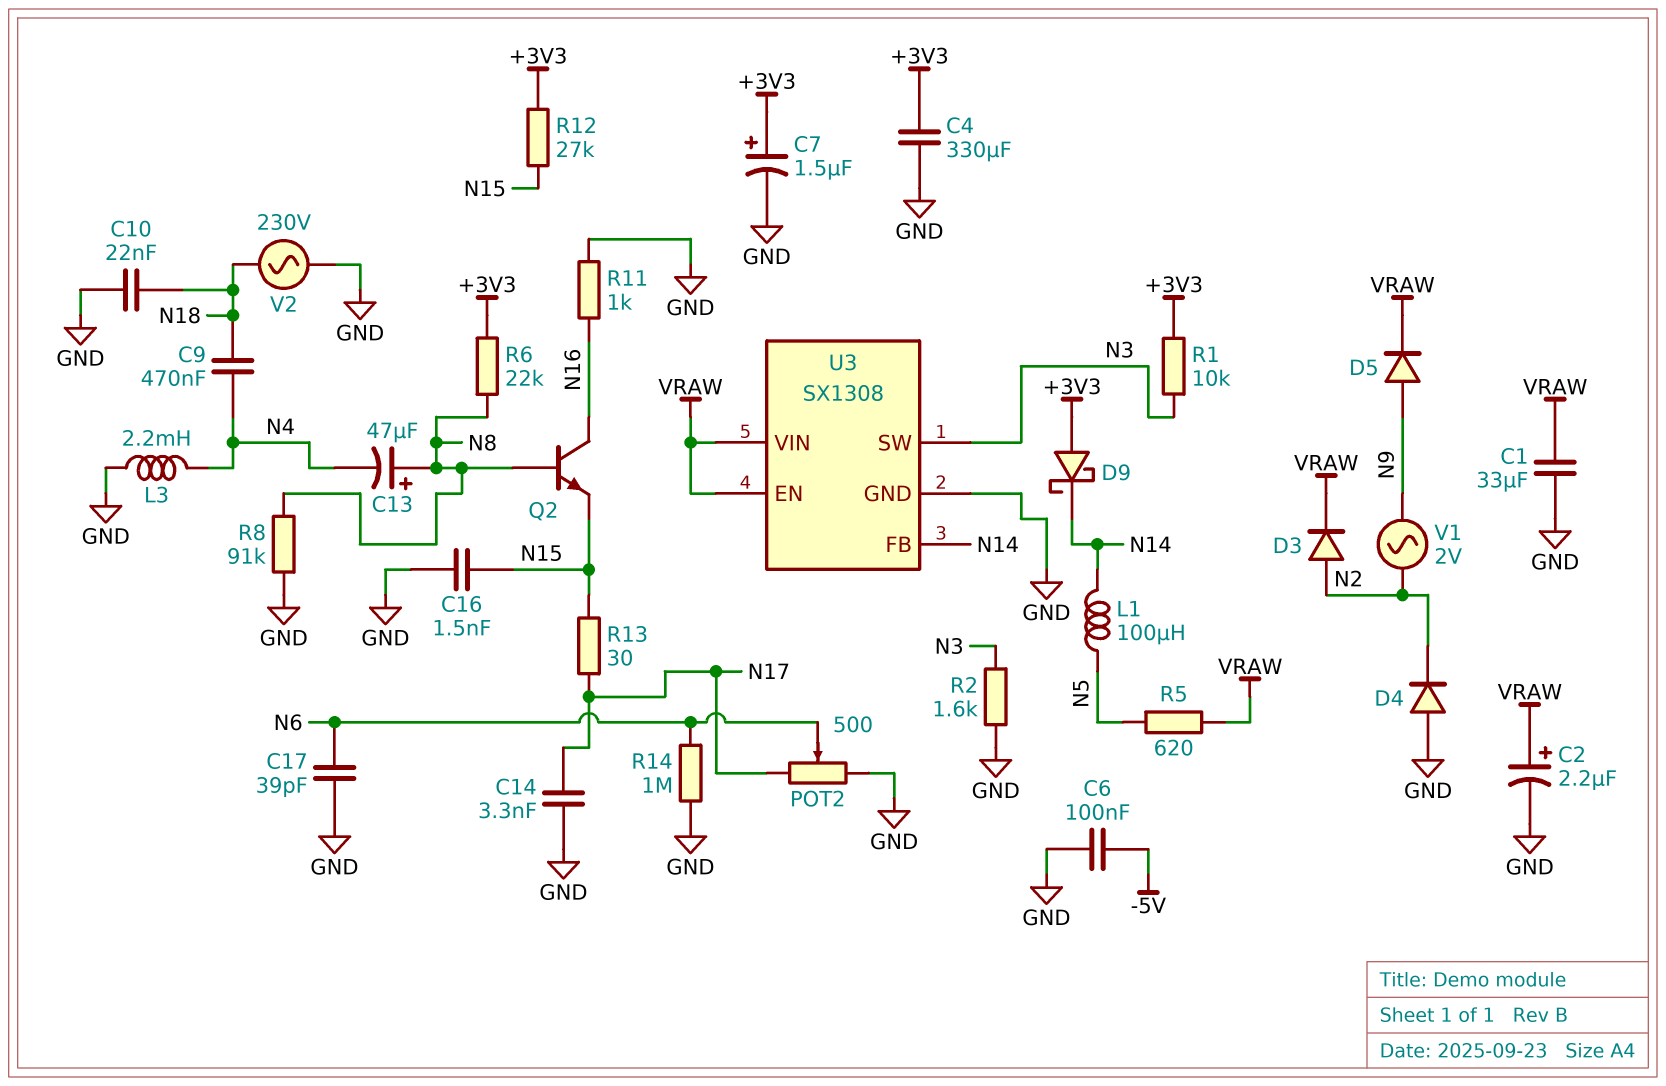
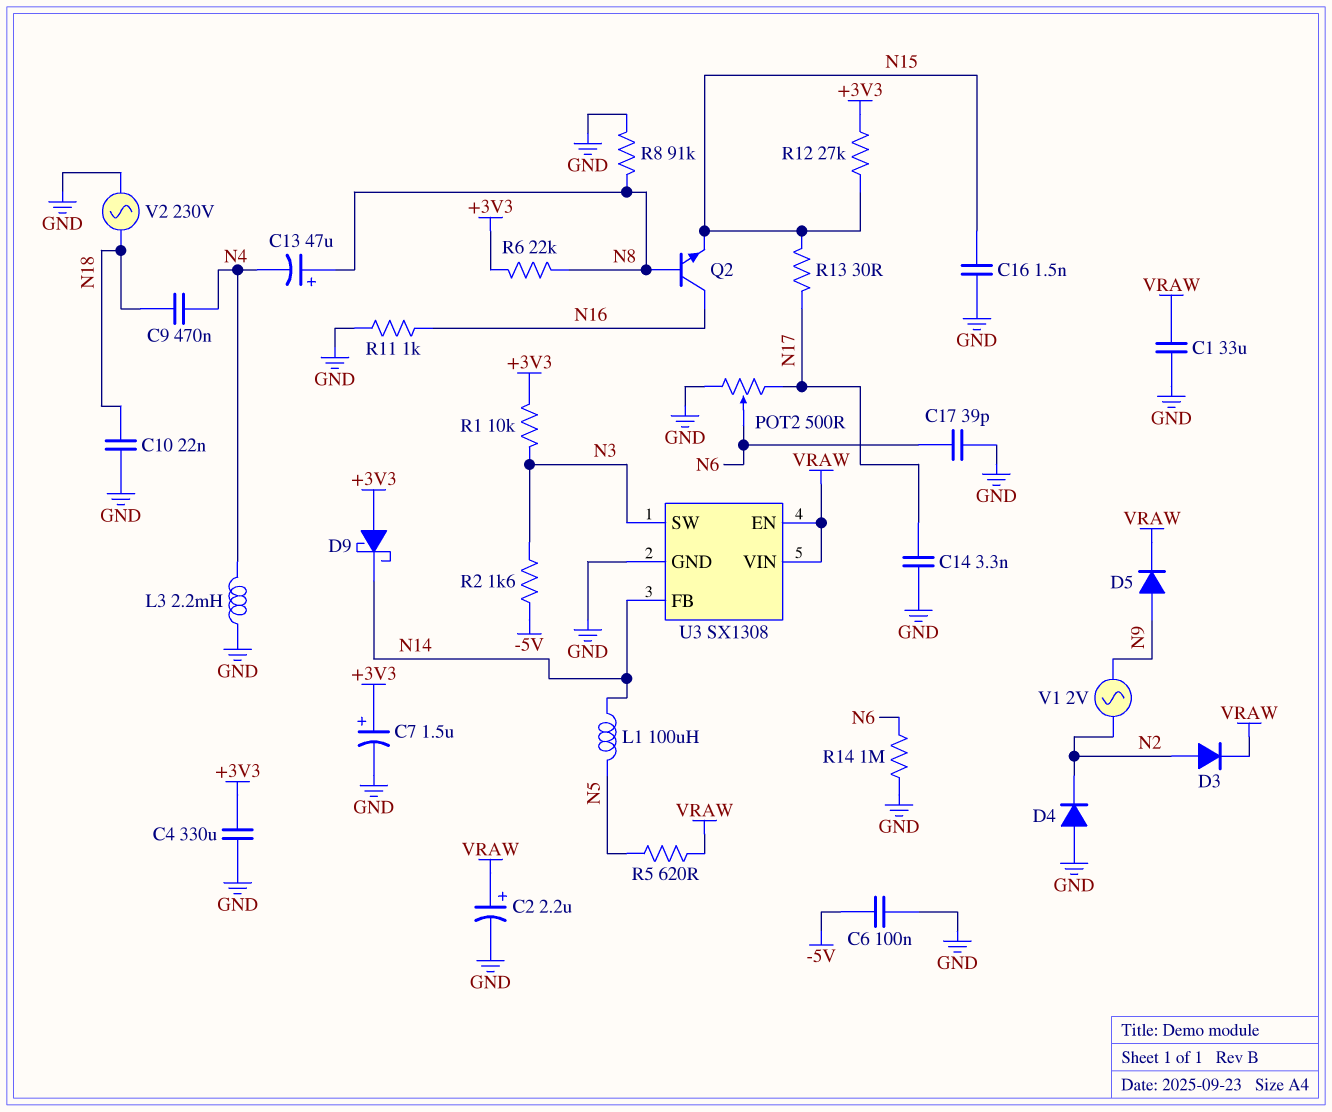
R2: 1.6k (GND, N3) -> 1.6k (-5V, N3)

